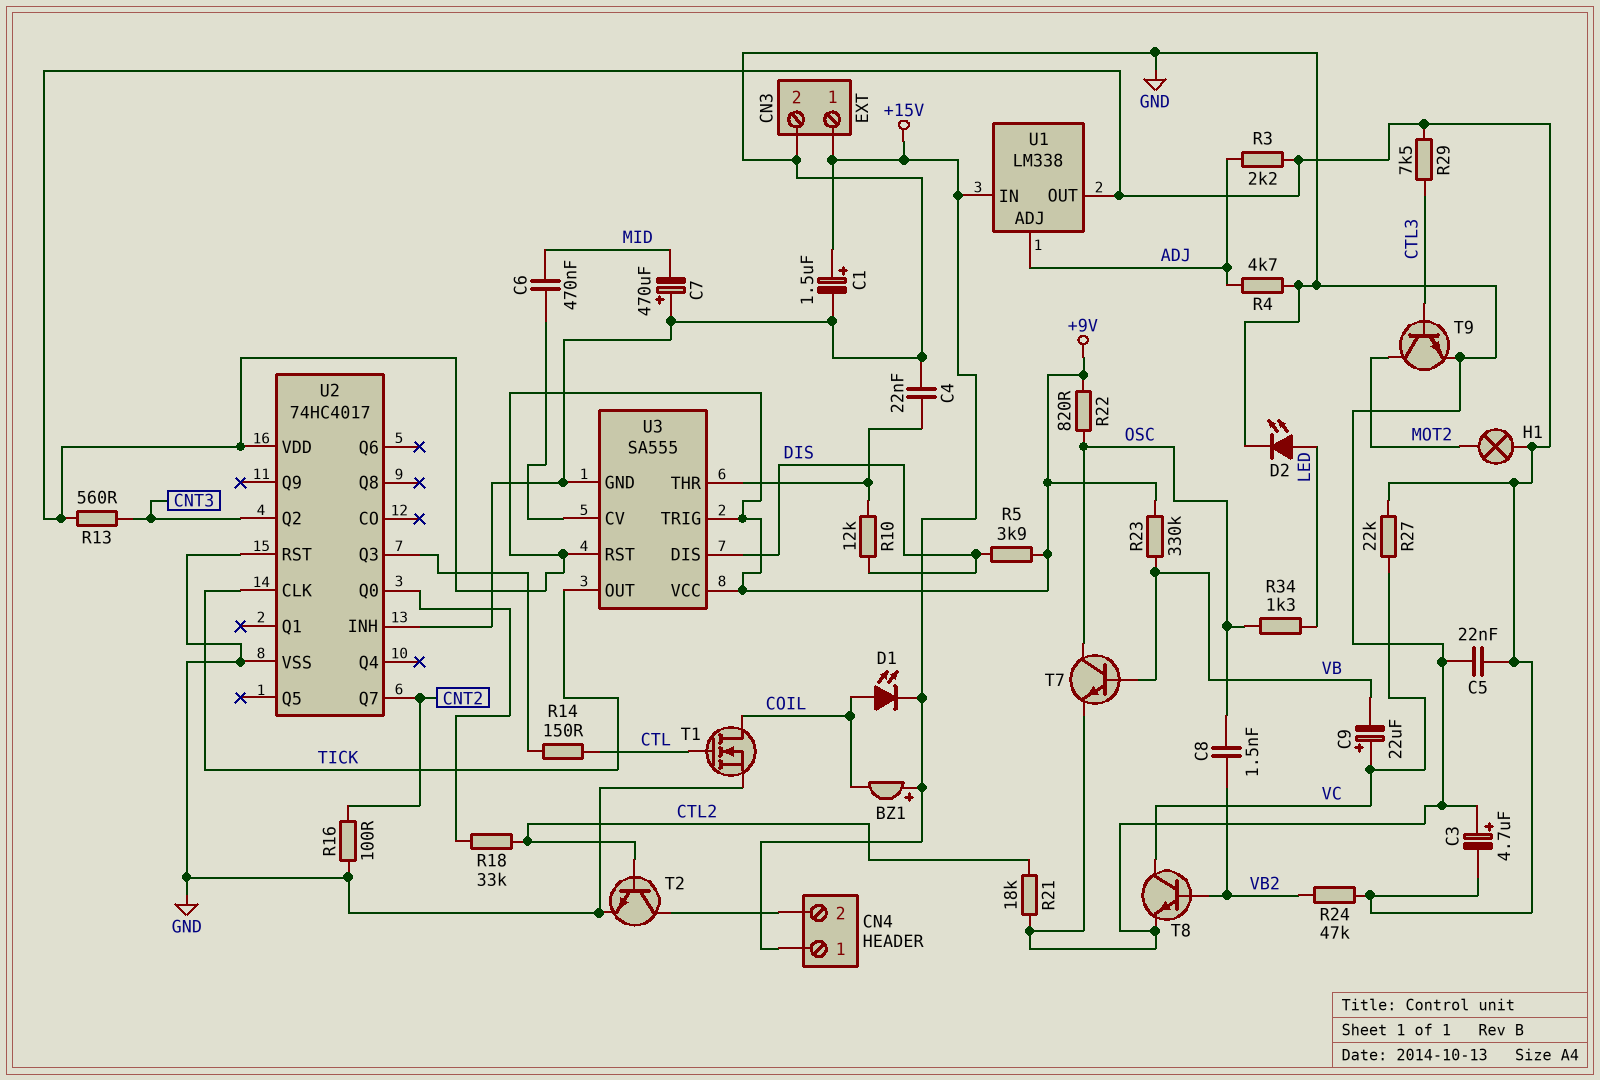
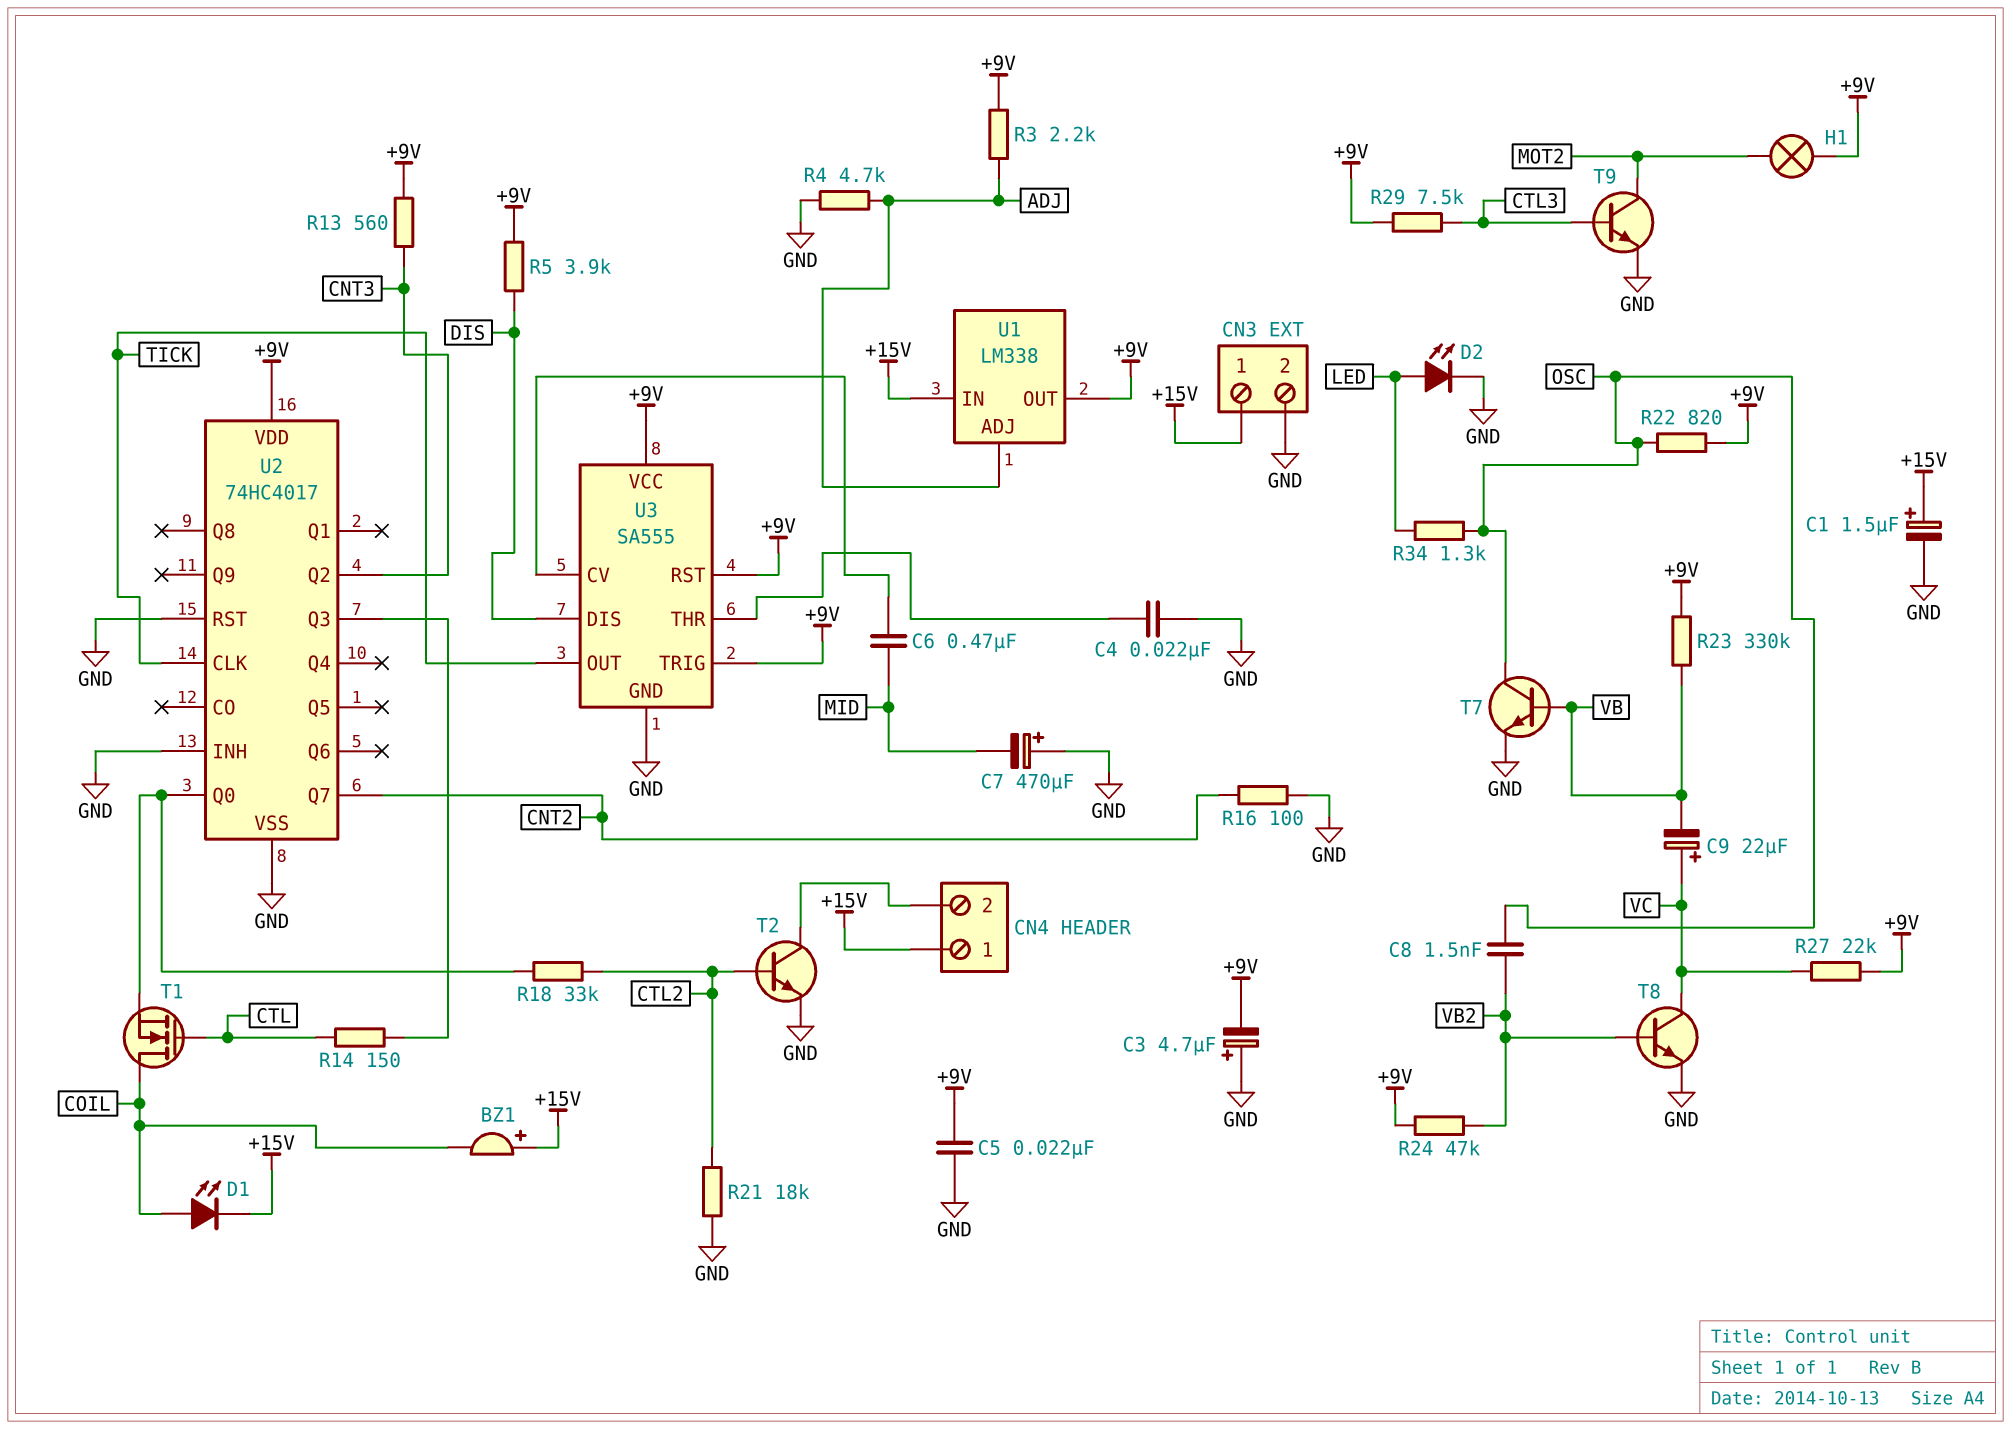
R10: 12k (DIS, U3/THR) -> none
T1: NMOS (G CTL, D COIL, S GND) -> NMOS (G CTL, D COIL, S U2/Q0)

